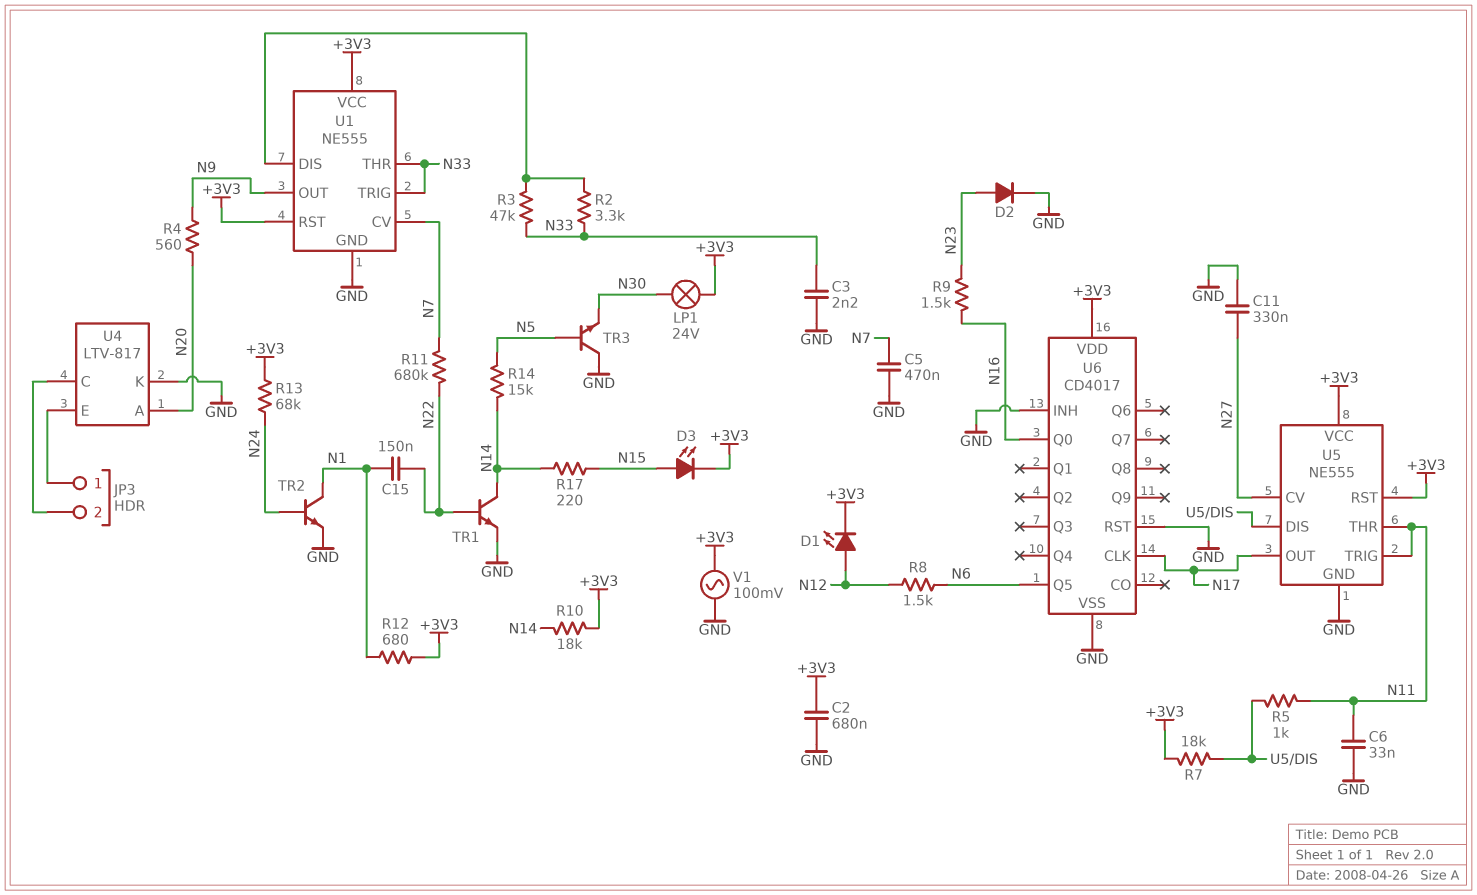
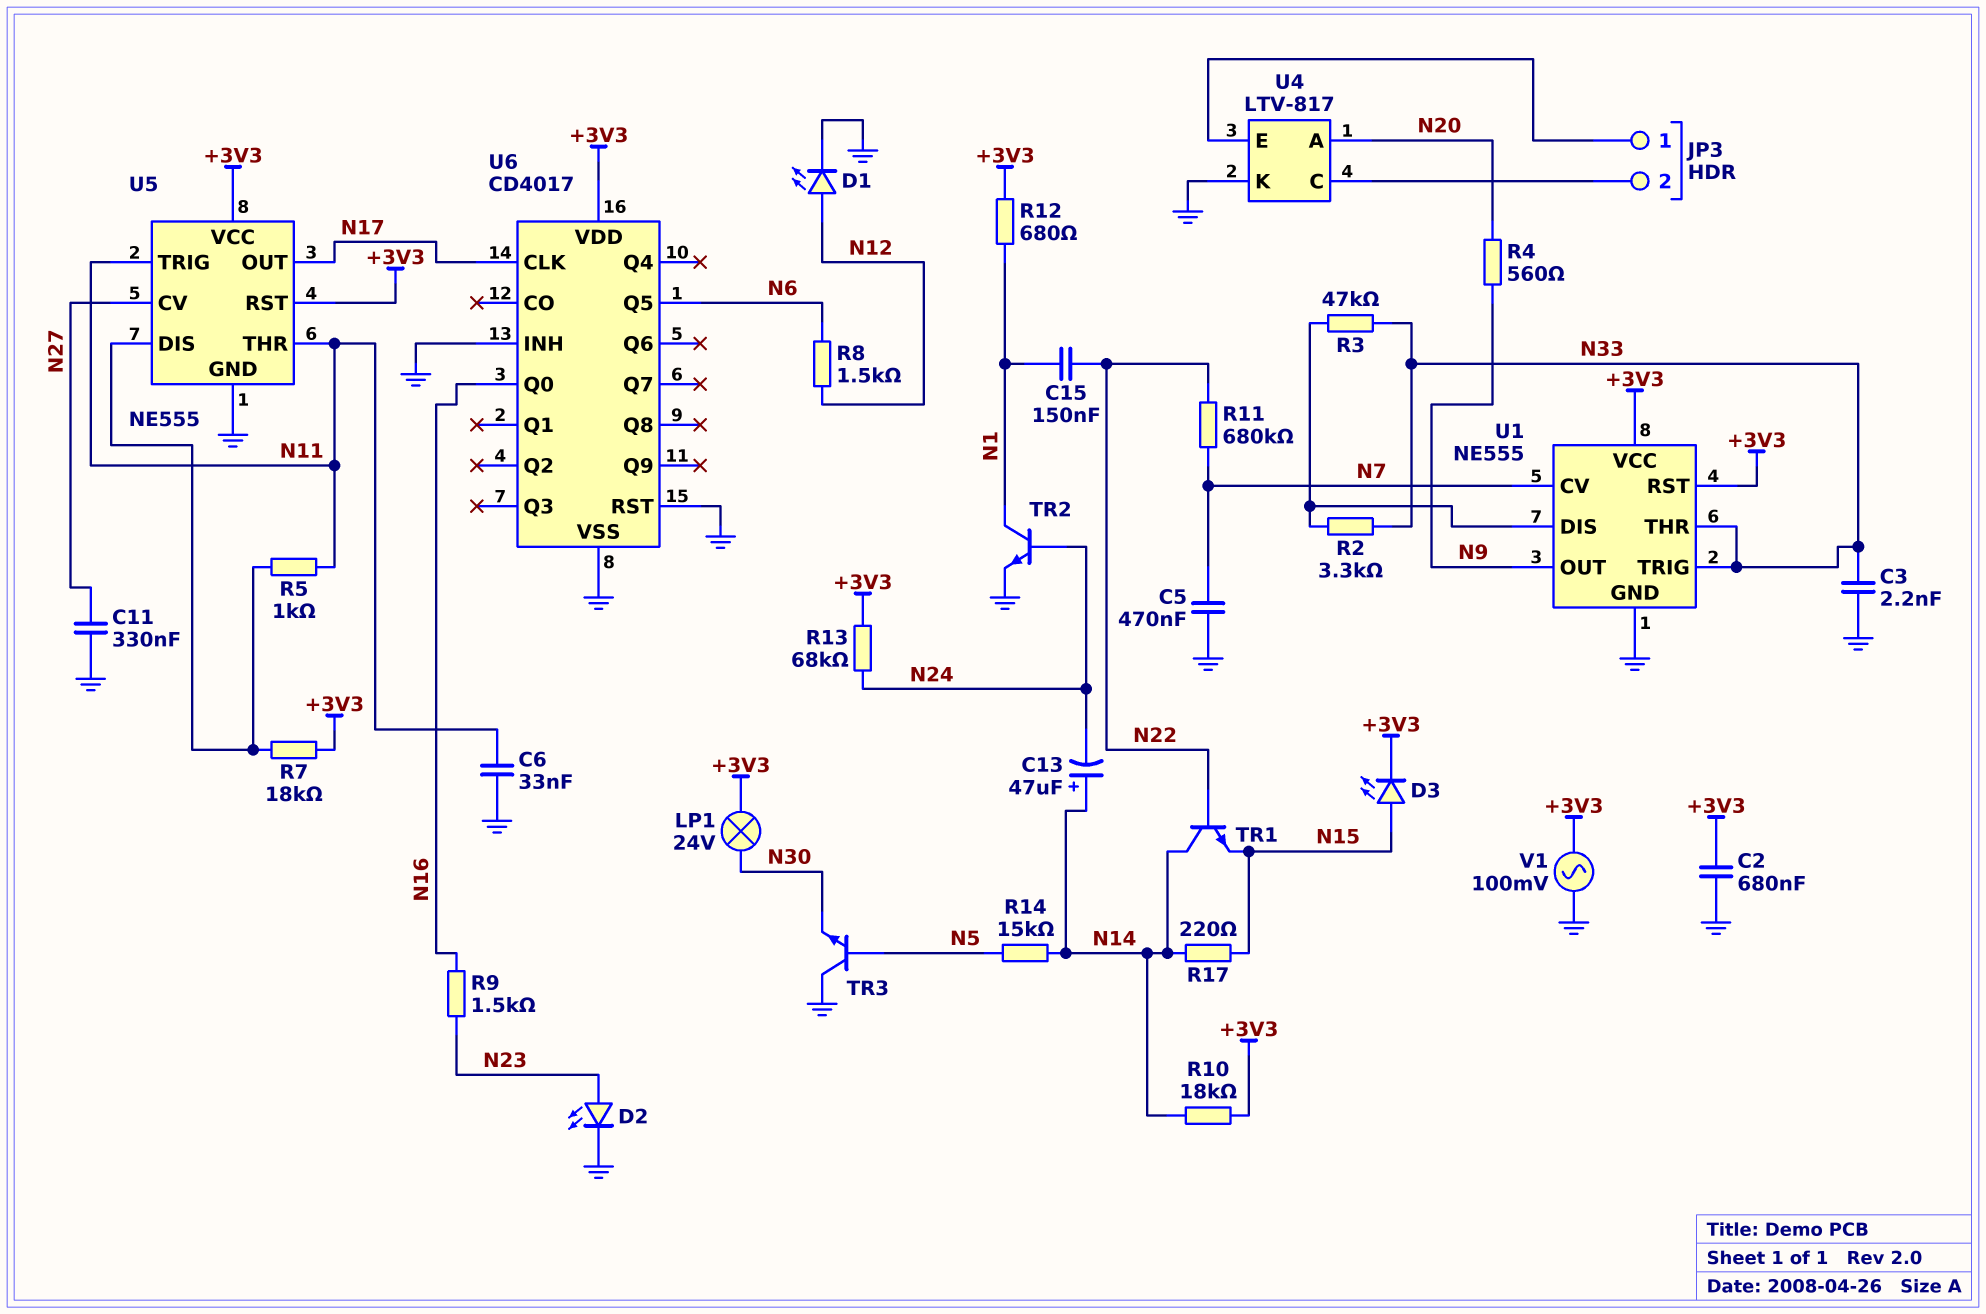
C13: none -> 47uF (plus N14, minus N24)
D1: LED (A N12, K +3V3) -> LED (A N12, K GND)
D2: diode (A N23, K GND) -> LED (A N23, K GND)
TR1: NPN (B N22, C N14, E GND) -> NPN (B N22, C N14, E N15)

